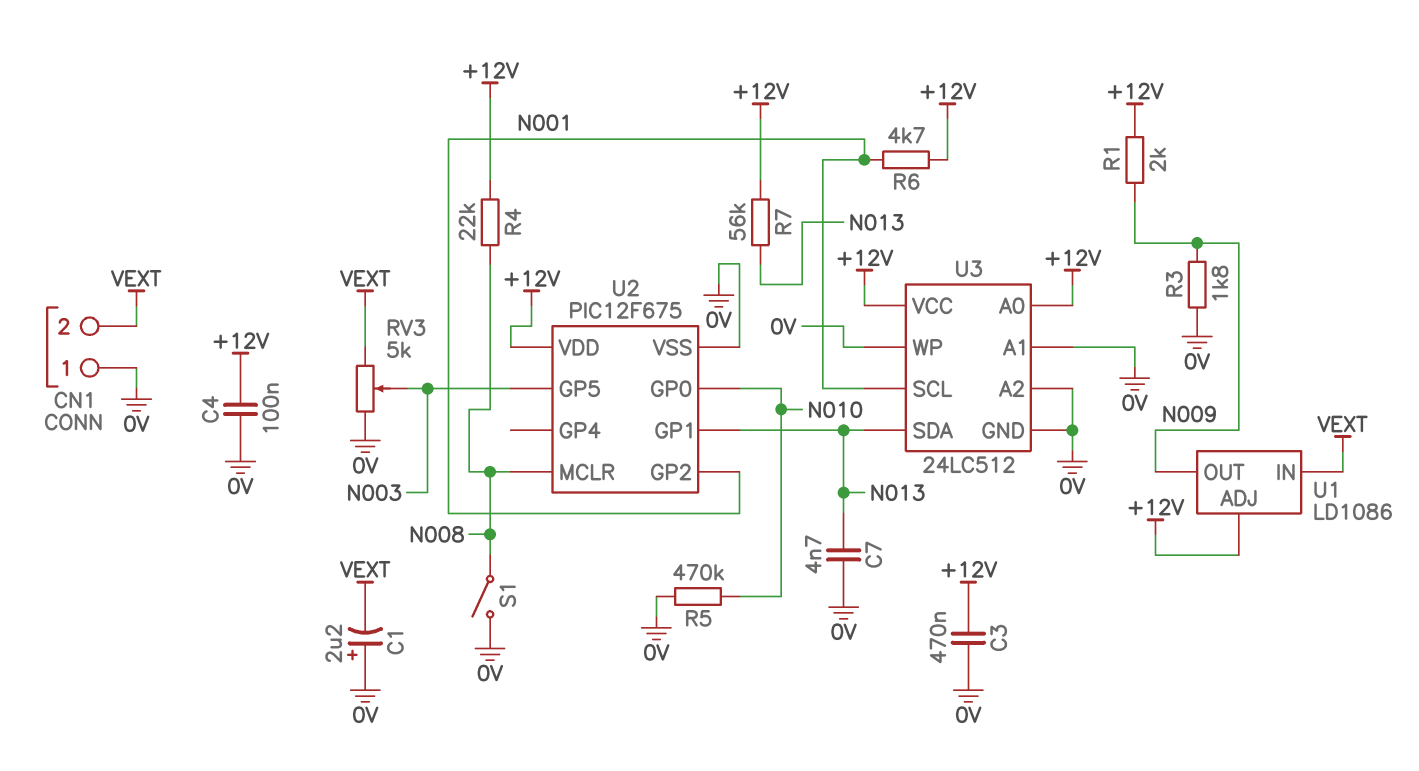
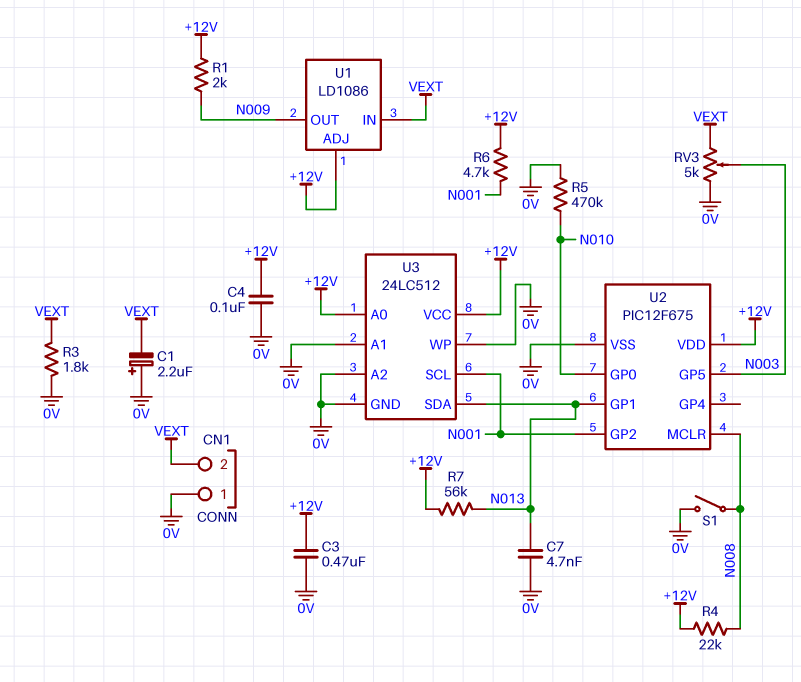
R3: 1.8k (0V, N009) -> 1.8k (0V, VEXT)

